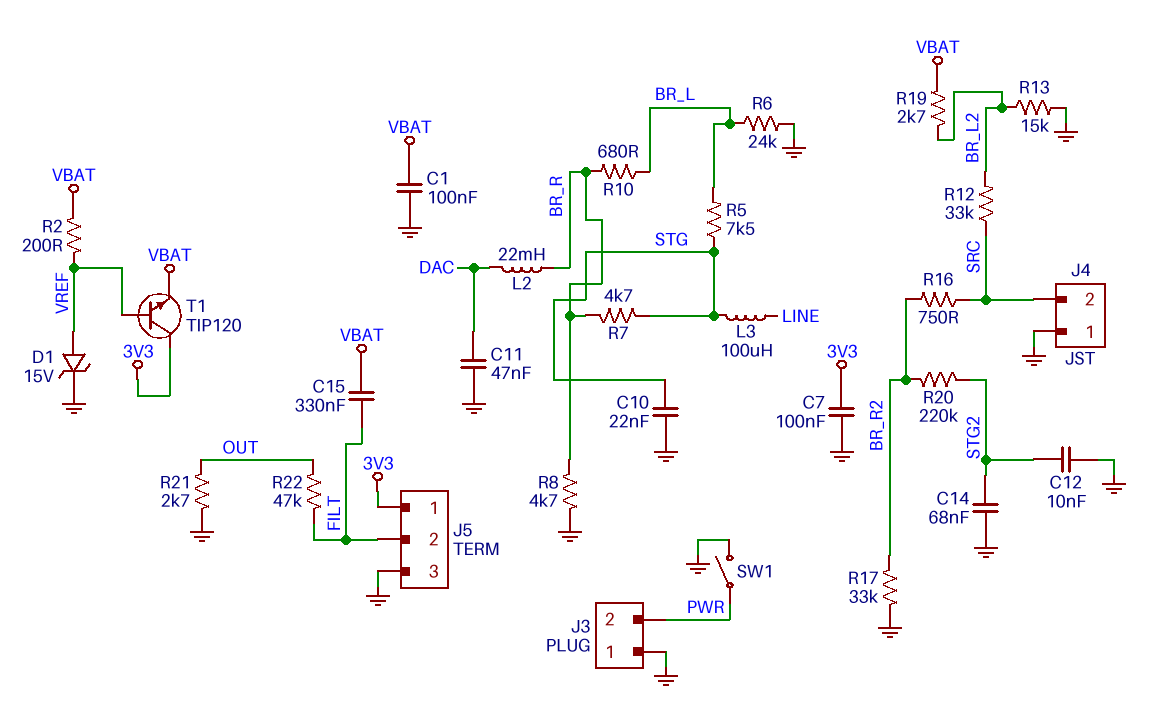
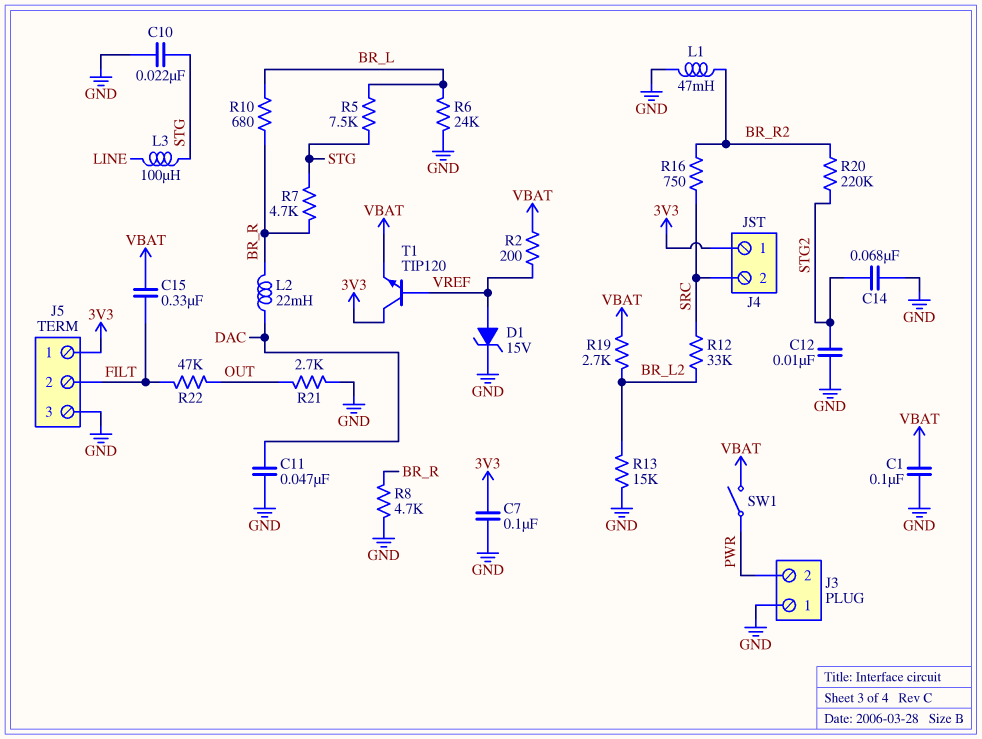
J4 pin 1: GND -> 3V3
L1: none -> 47mH (BR_R2, GND)
R17: 33k (BR_R2, GND) -> none
SW1: switch (GND, PWR) -> switch (PWR, VBAT)

